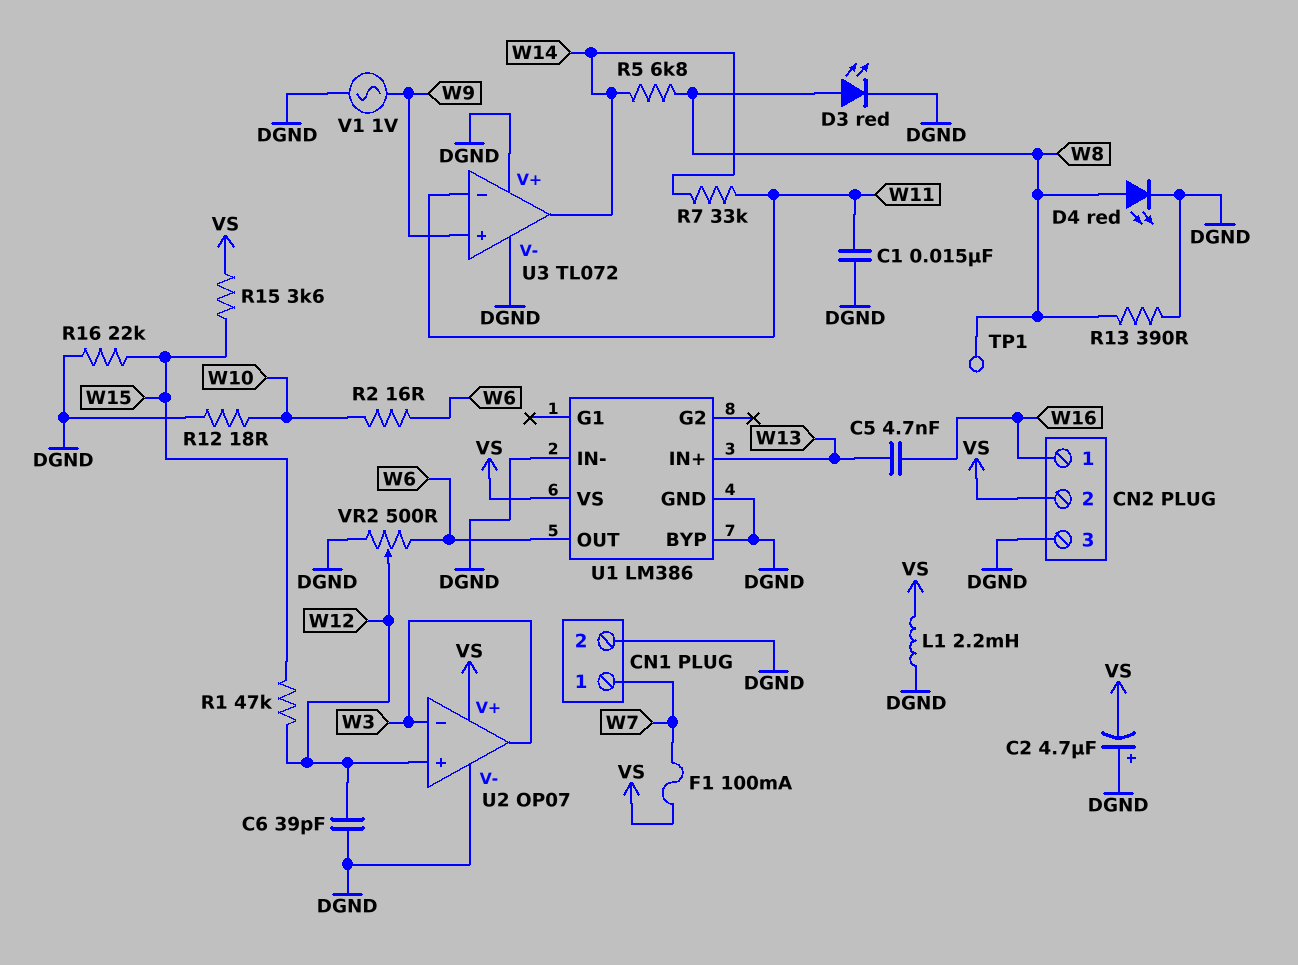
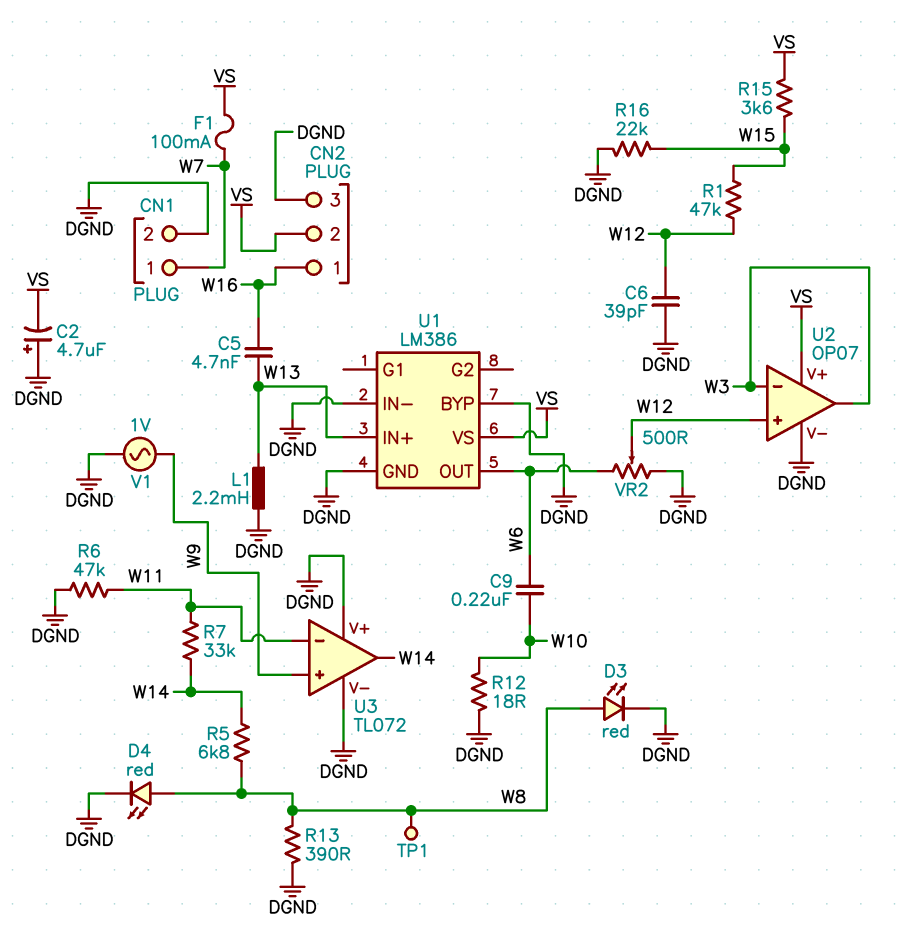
C1: 15nF (DGND, W11) -> none
C9: none -> 220nF (W6, W10)
L1: 2.2mH (DGND, VS) -> 2.2mH (DGND, W13)
R2: 16 (W6, W10) -> none
R6: none -> 47k (DGND, W11)

